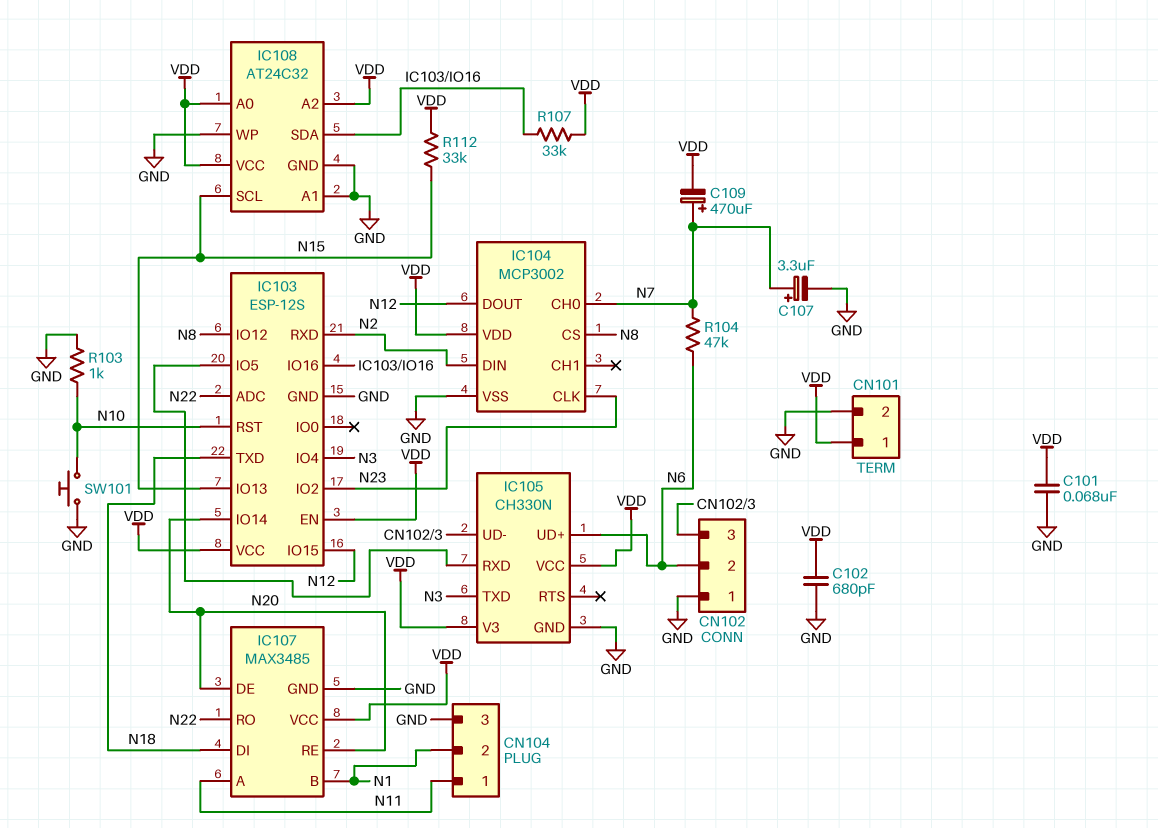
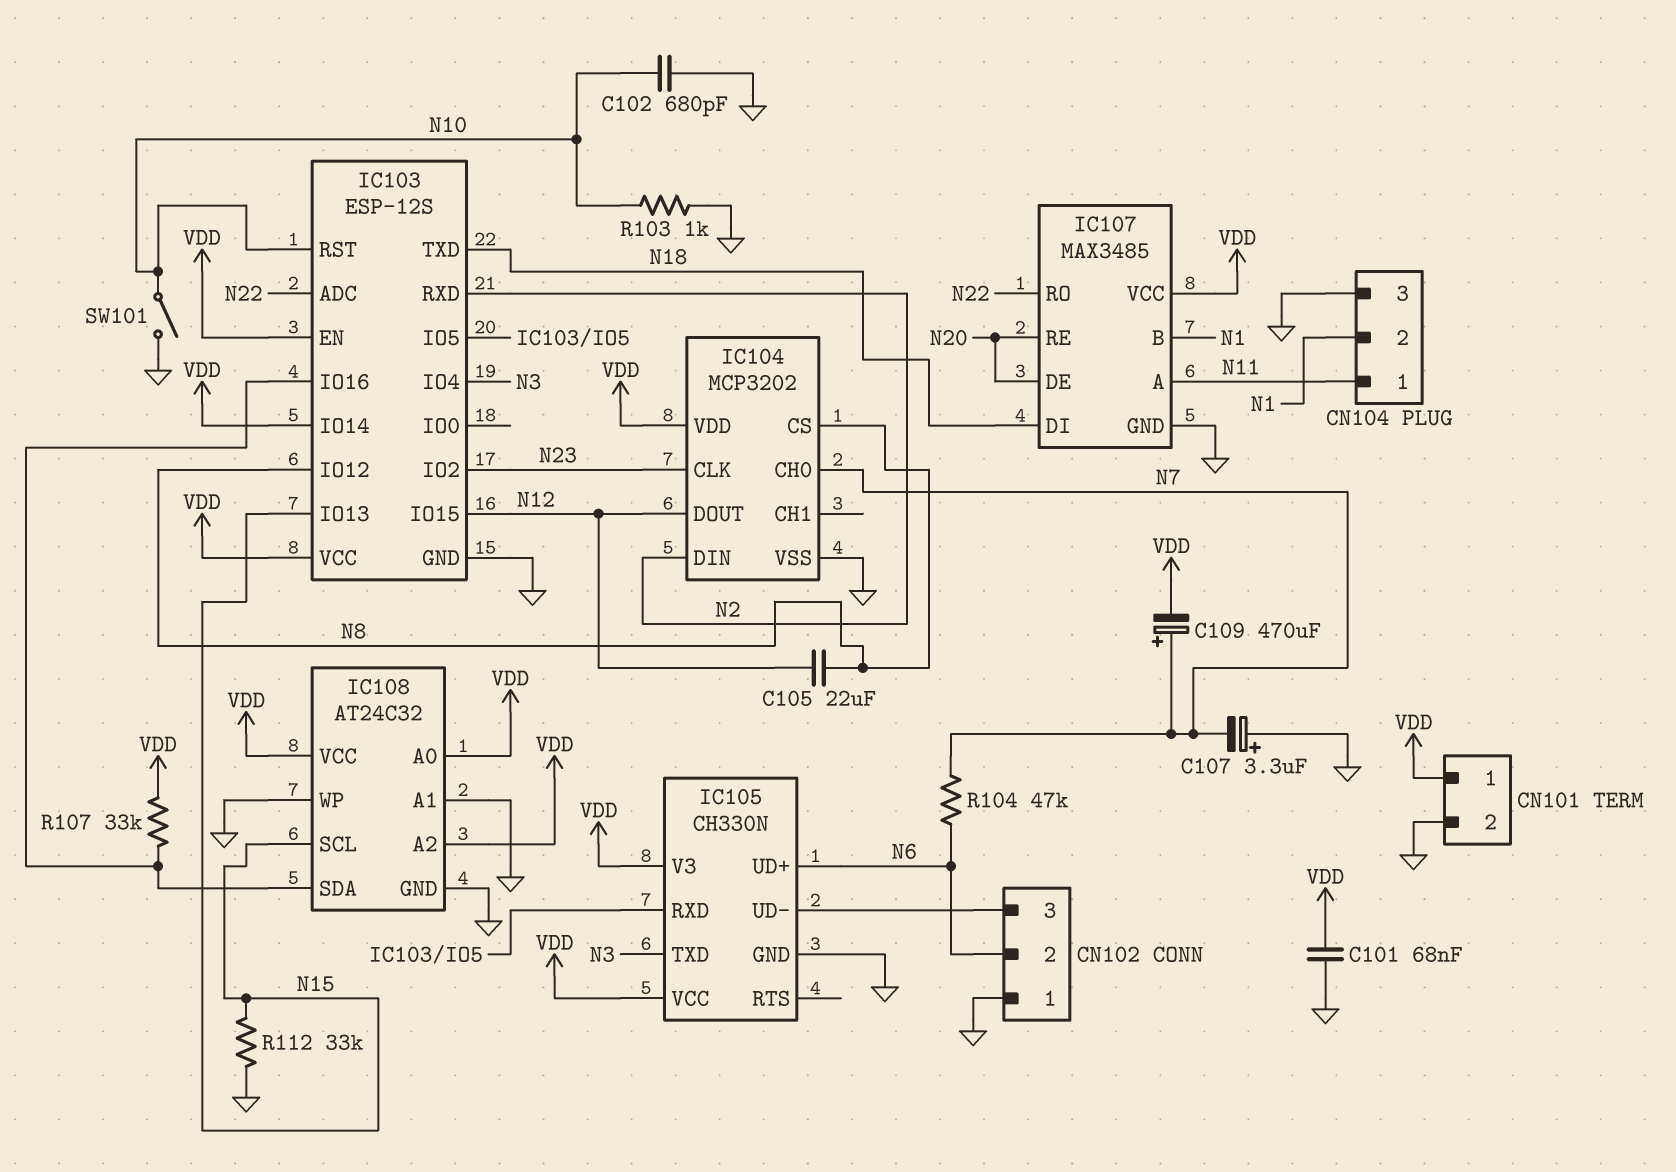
C102: 680pF (GND, VDD) -> 680pF (GND, N10)
C105: none -> 22uF (N8, N12)
C107: 3.3uF (plus N7, minus GND) -> 3.3uF (plus GND, minus N7)
IC103 pin IO14: N20 -> VDD
IC104: MCP3002 -> MCP3202
R112: 33k (N15, VDD) -> 33k (GND, N15)
SW101: button (GND, N10) -> switch (GND, N10)

